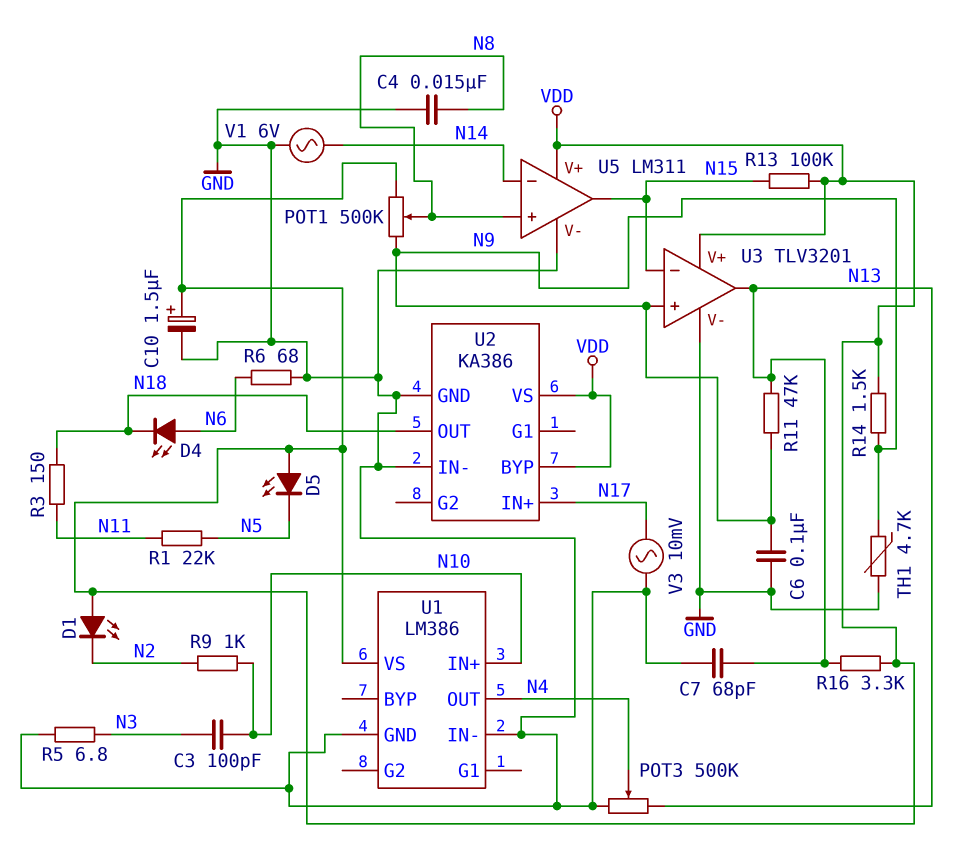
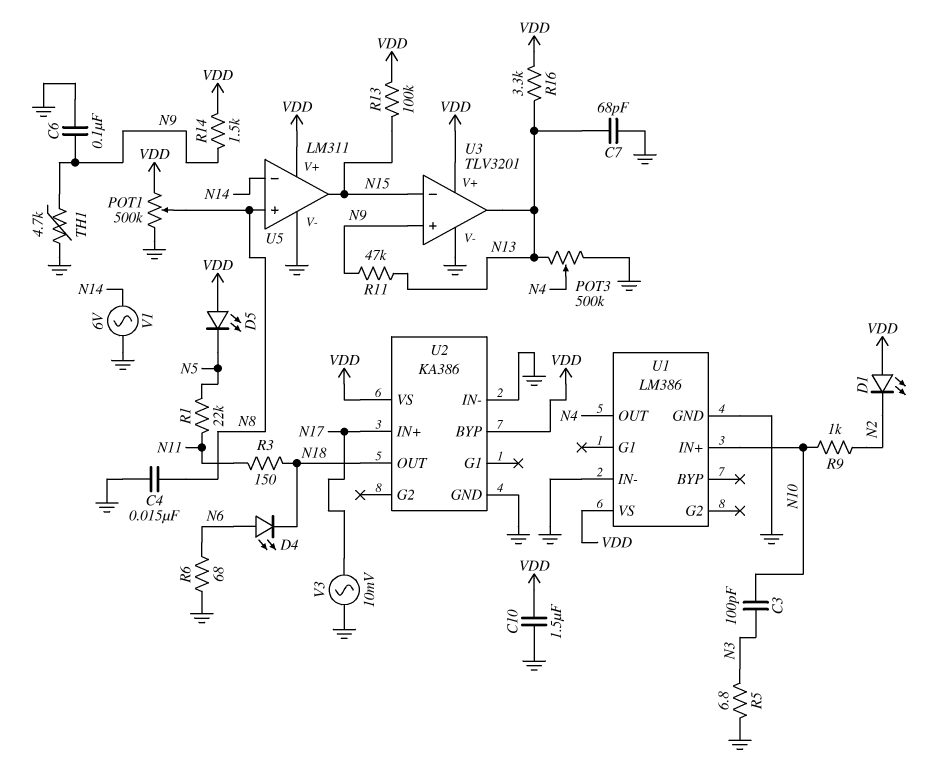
C10: 1.5uF (plus VDD, minus GND) -> 1.5uF (GND, VDD)
POT1: 500k (N9, VDD, wiper N8) -> 500k (GND, VDD, wiper N8)

